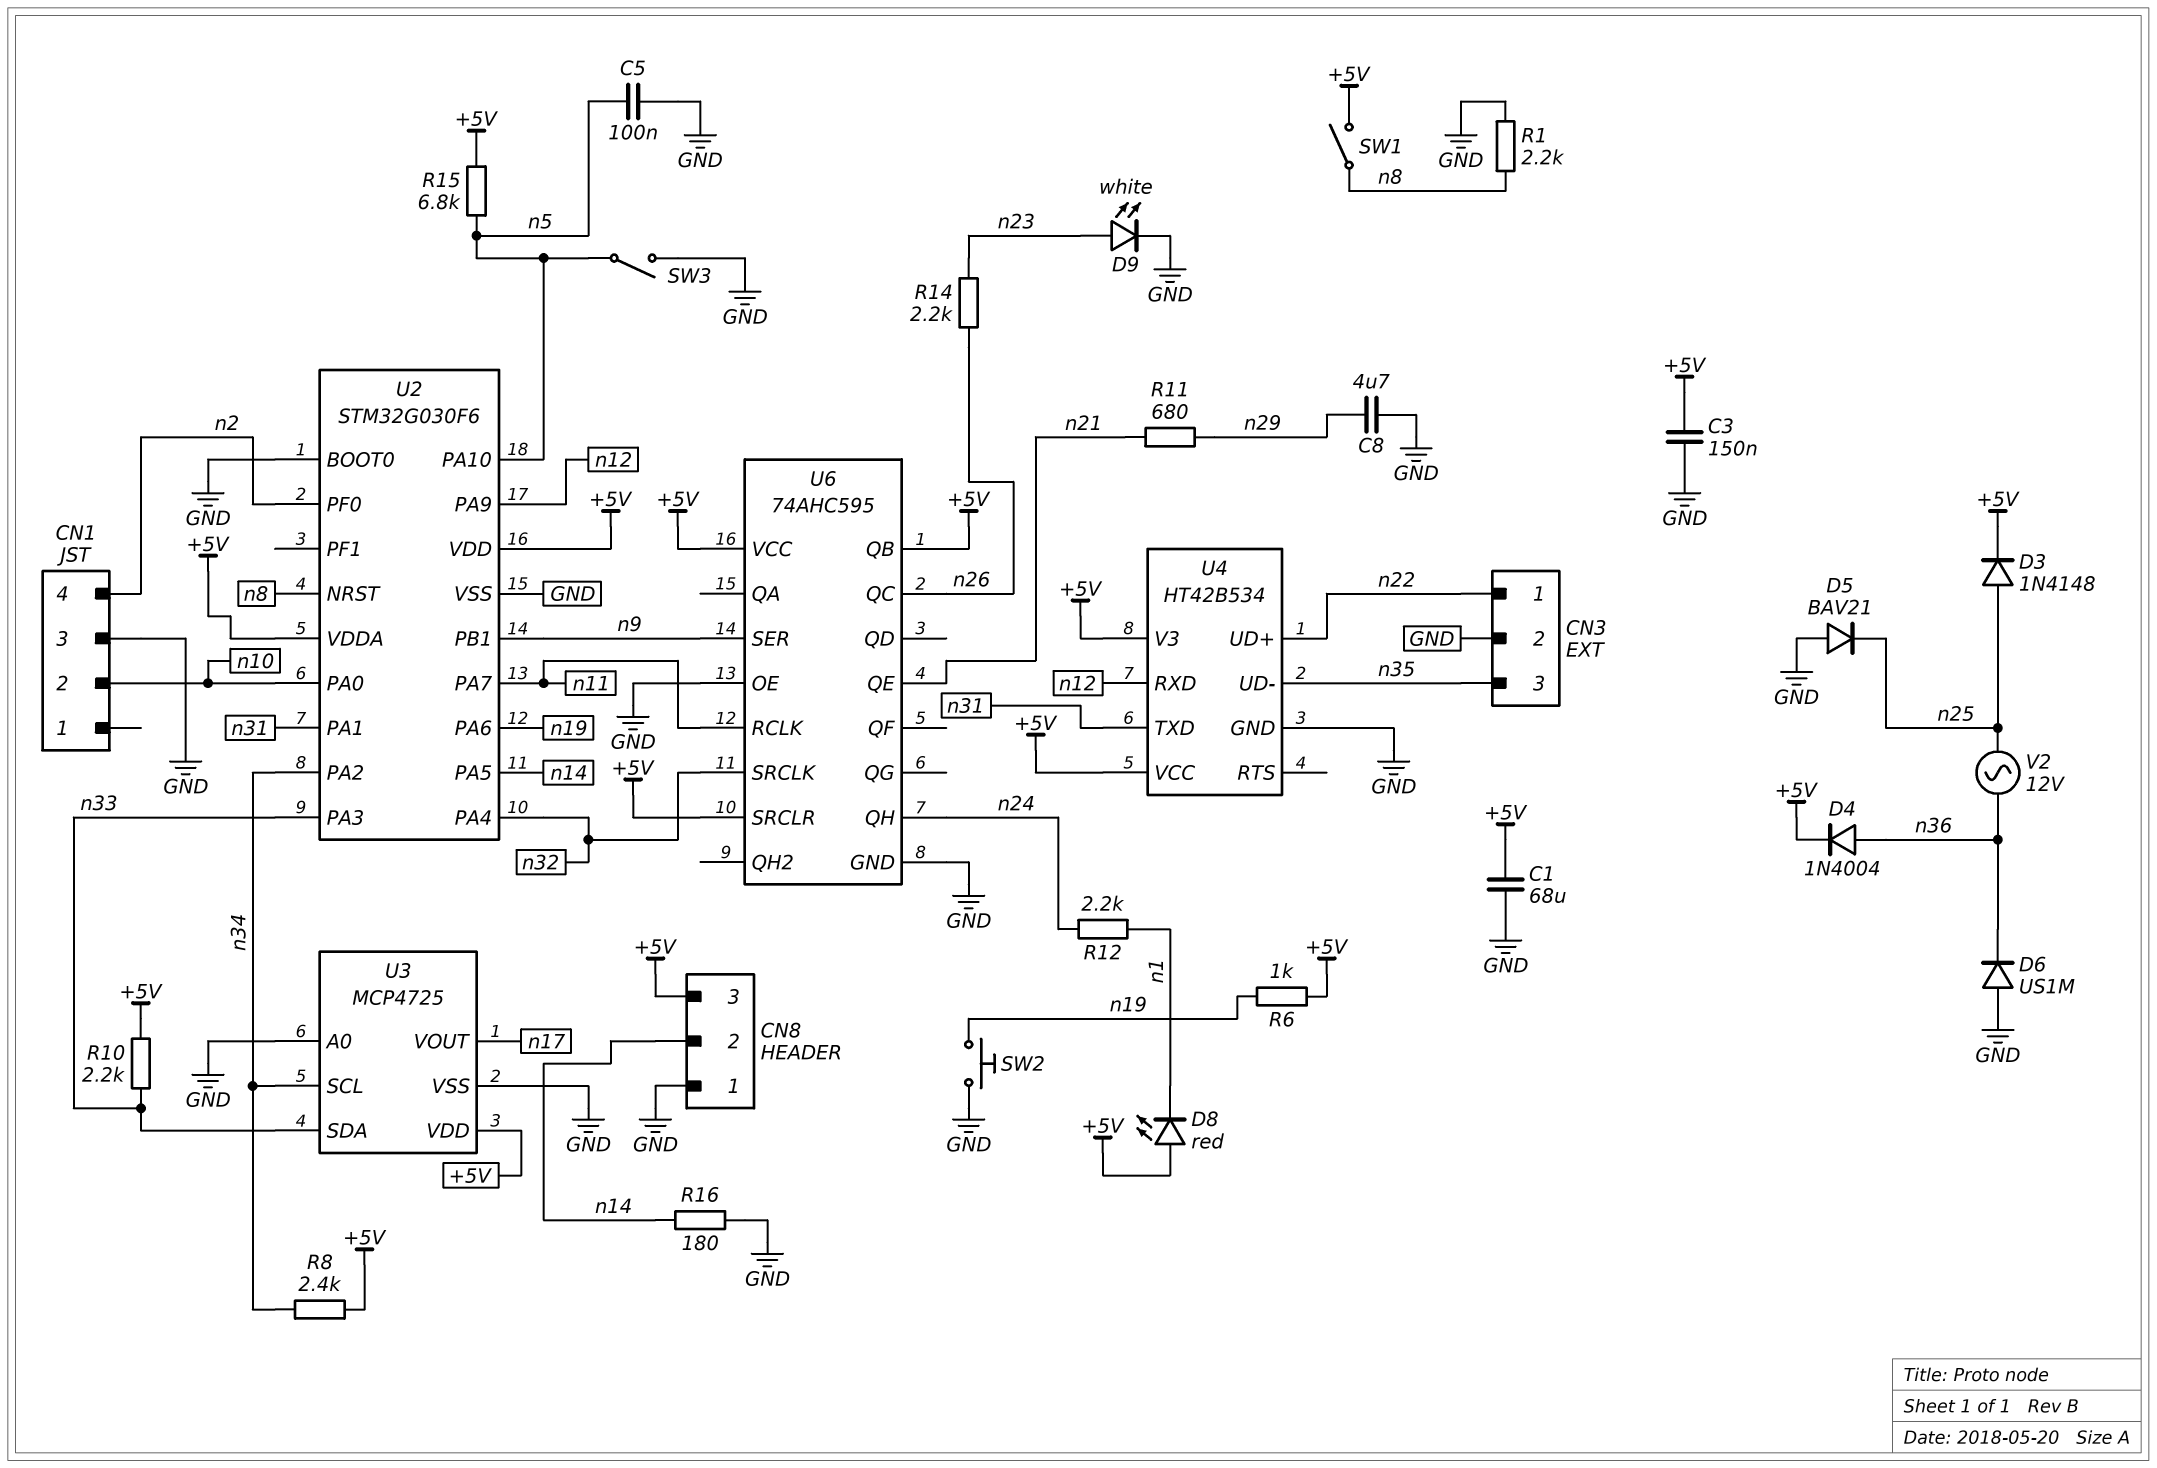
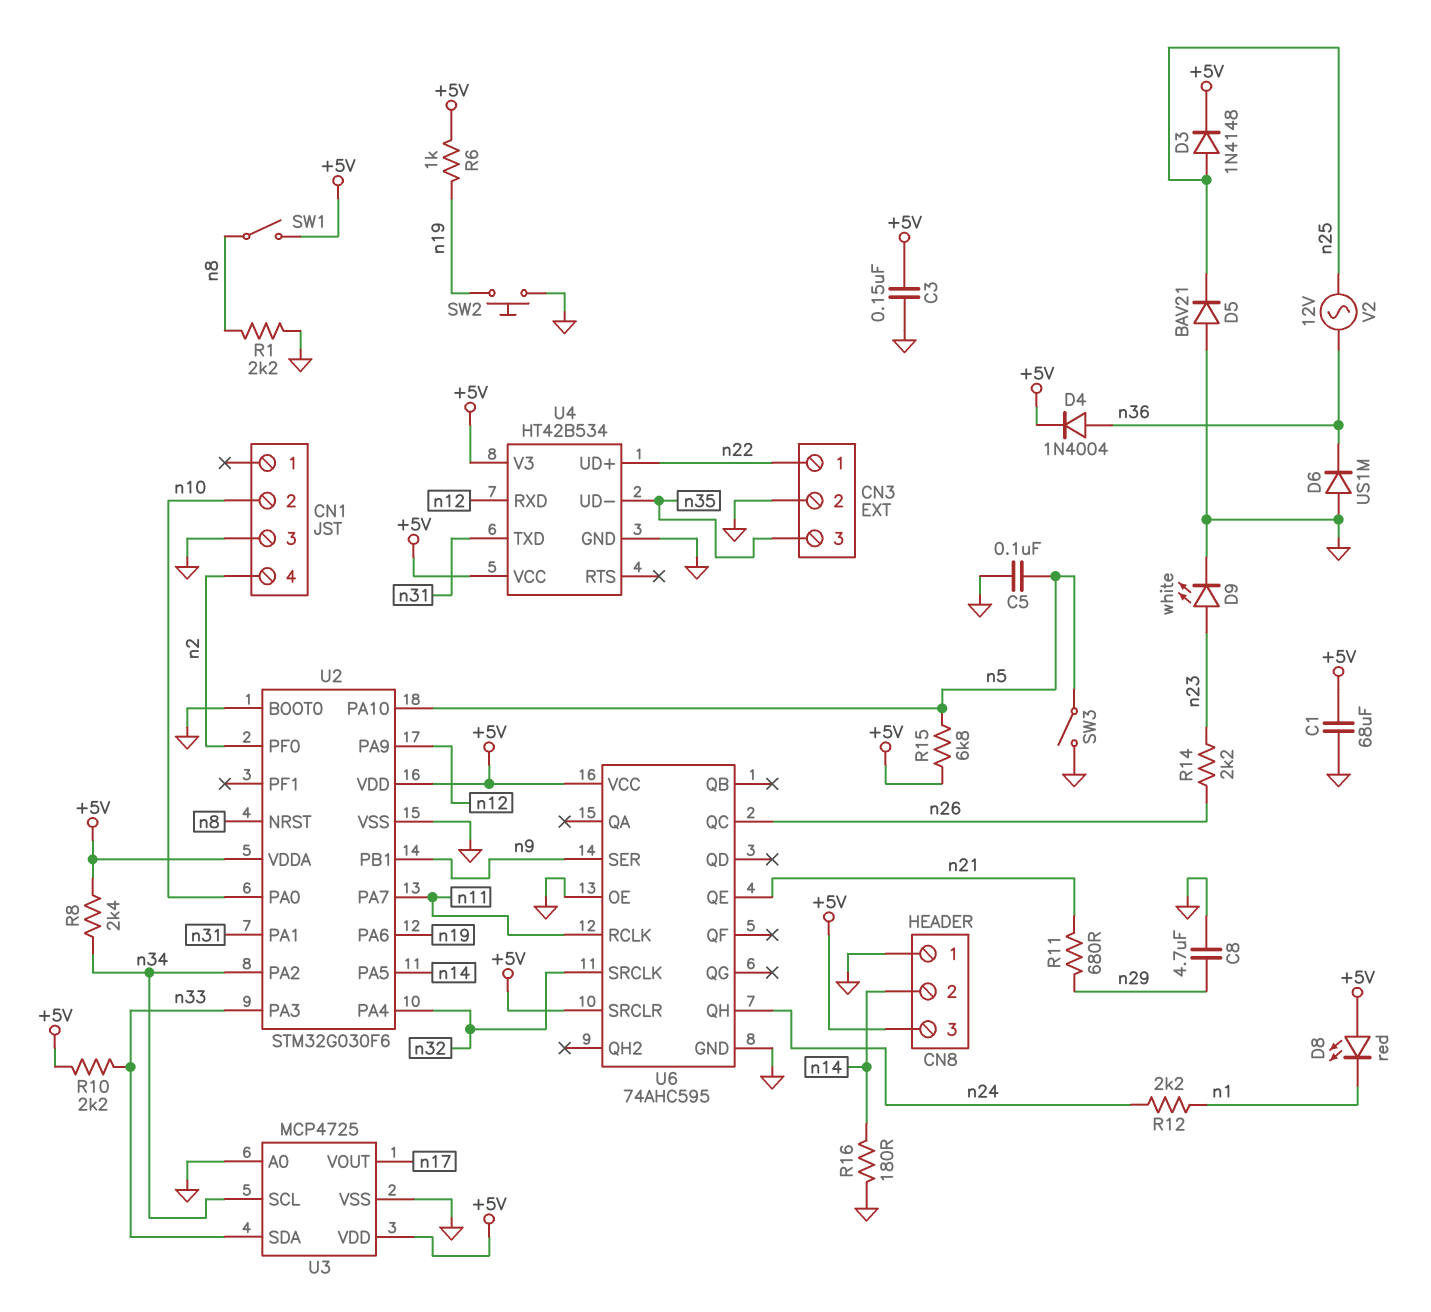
U6 pin QB: +5V -> none

